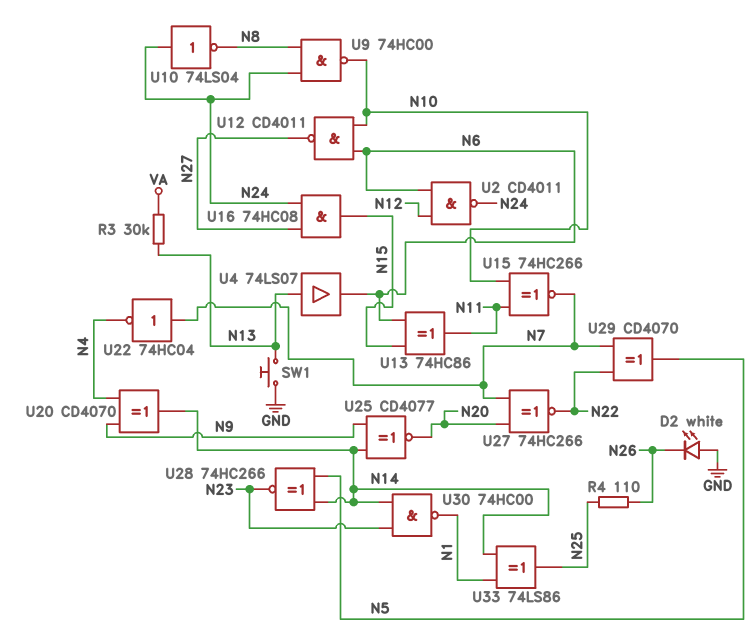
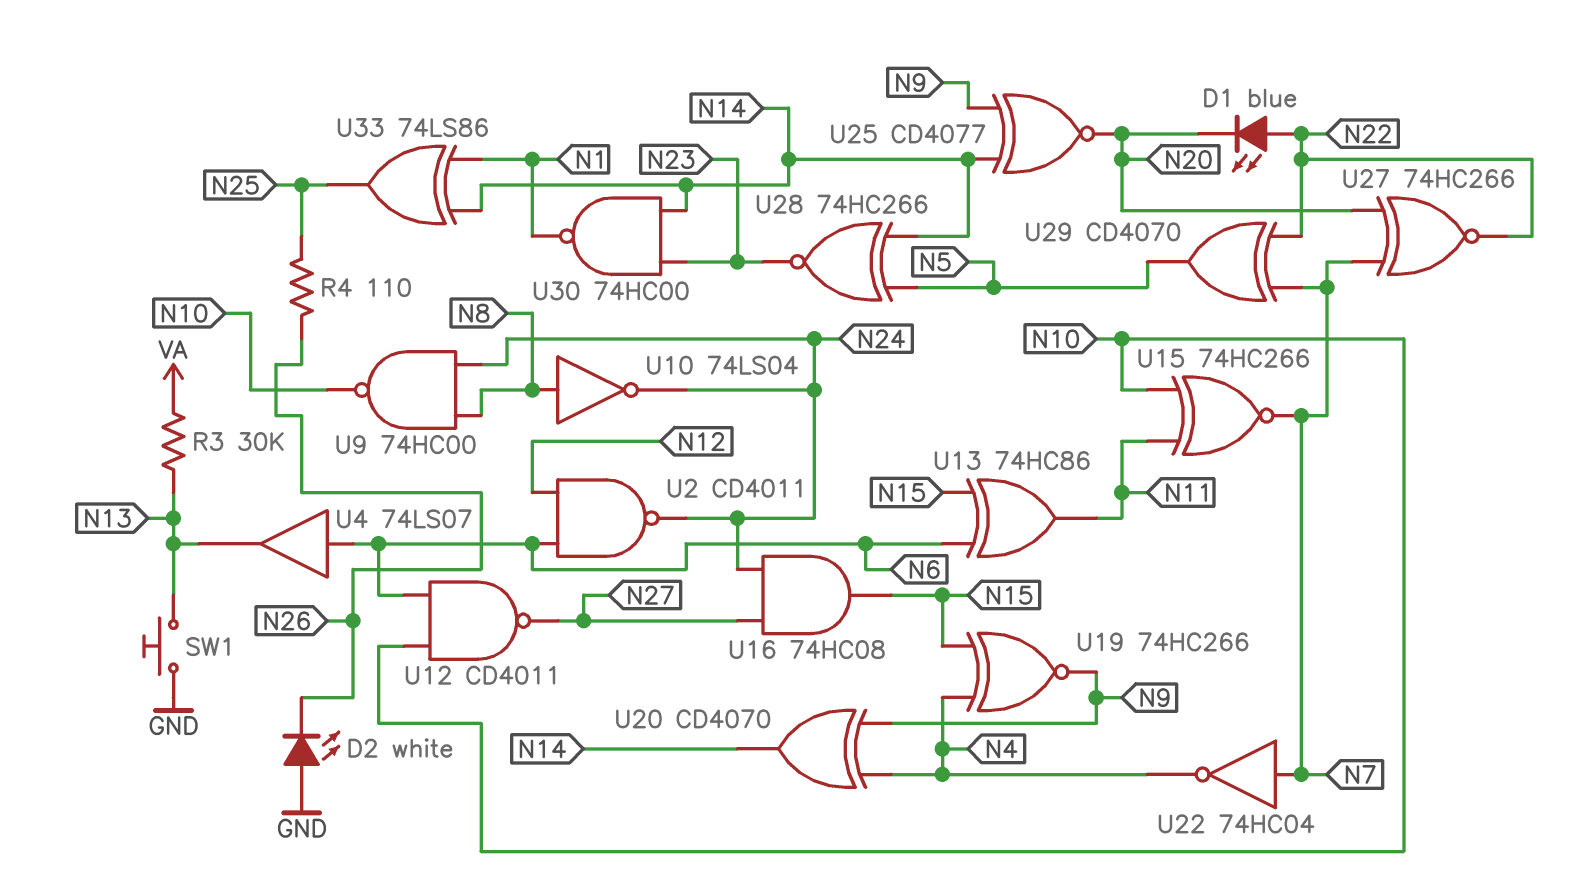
D1: none -> LED blue (A N22, K N20)
U4: buffer 74LS07 (in N13, out N6) -> buffer 74LS07 (in N6, out N13)
U10: NOT 74LS04 (in N24, out N8) -> NOT 74LS04 (in N8, out N24)
U19: none -> XNOR 74HC266 (in N4, in N15, out N9)

